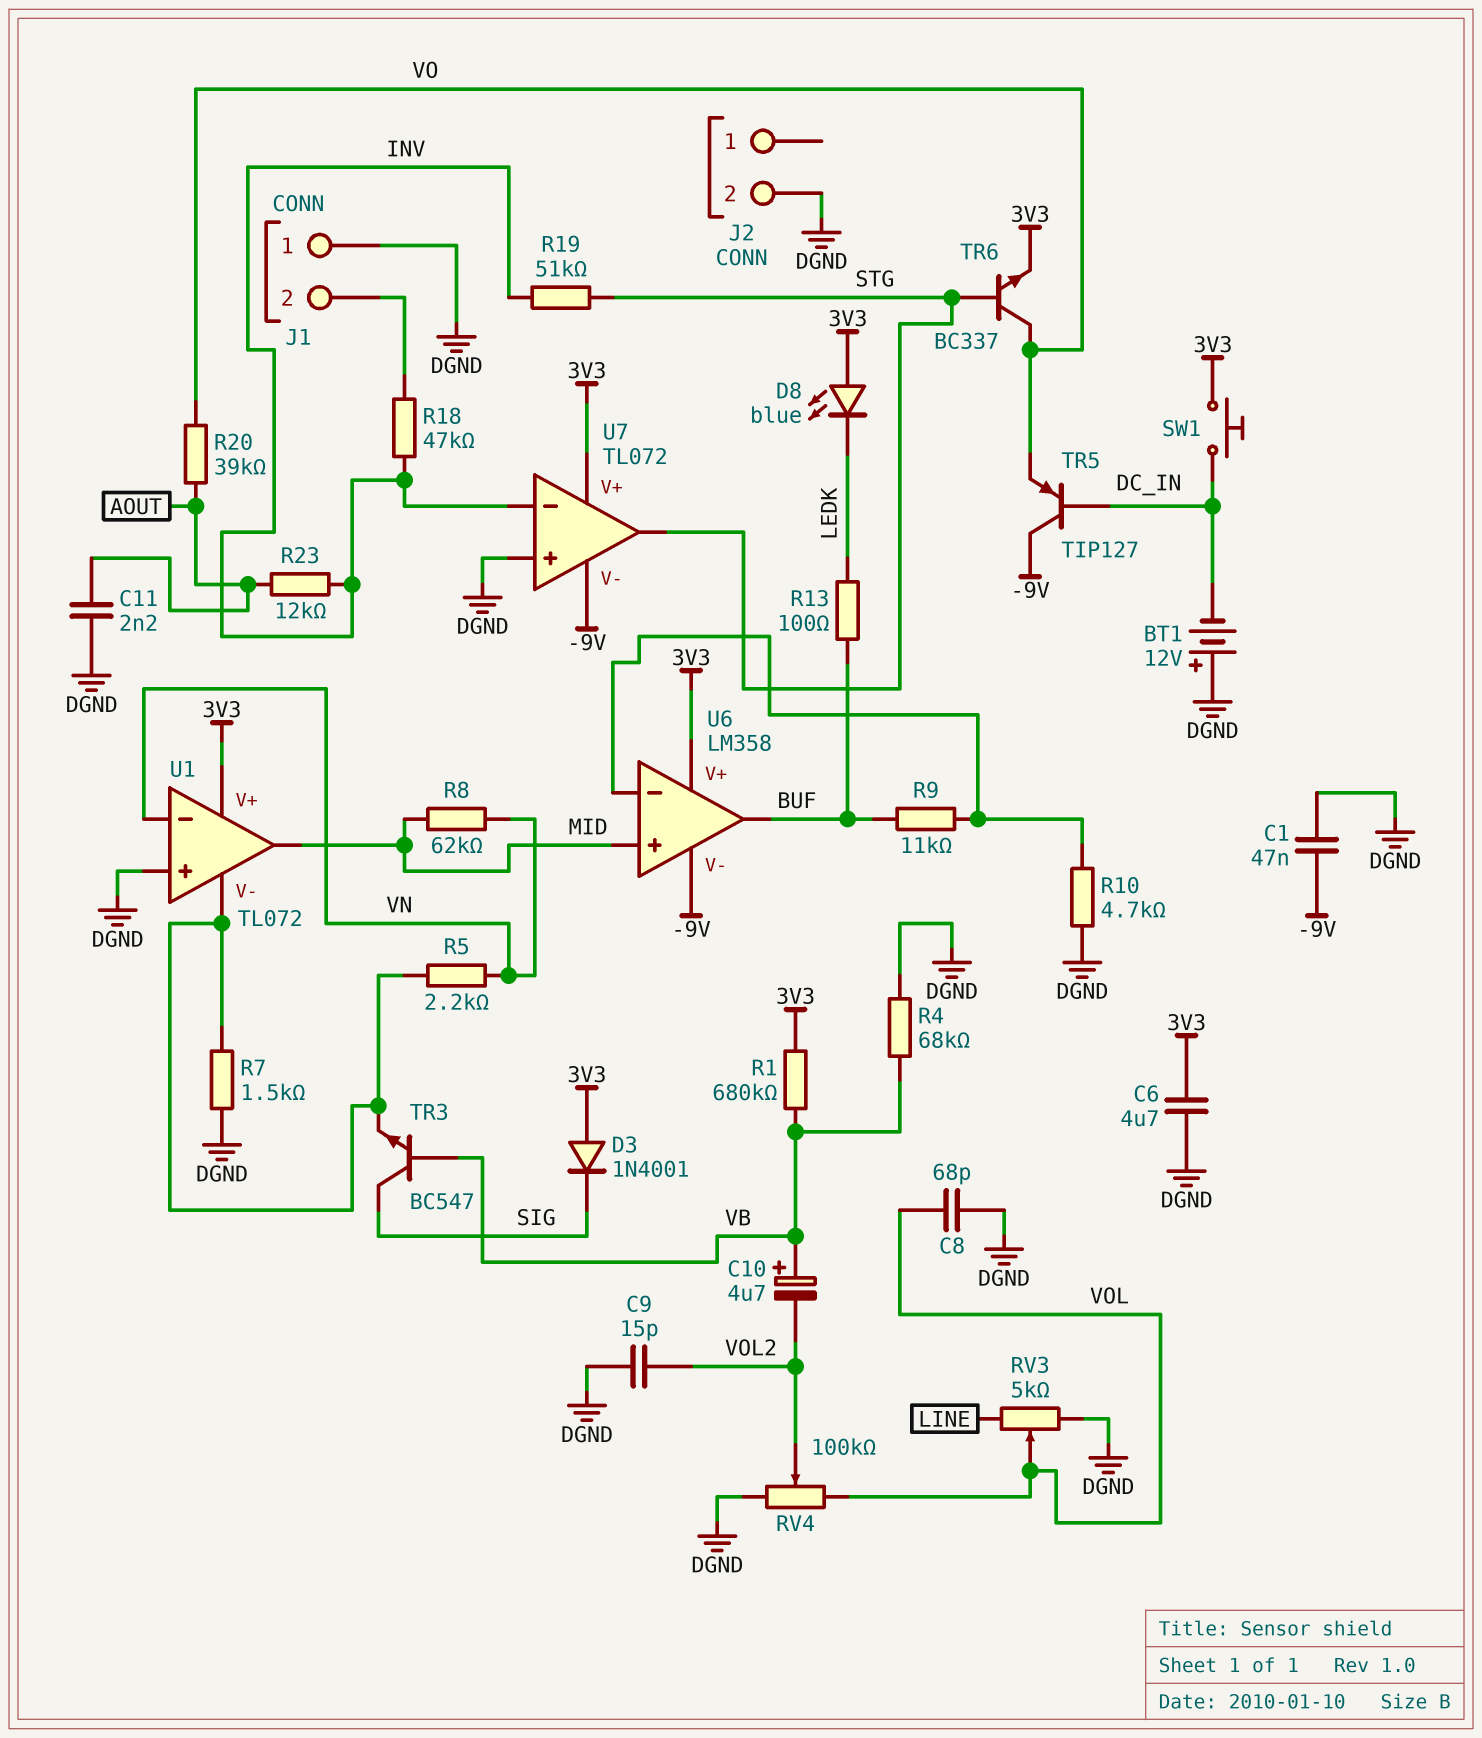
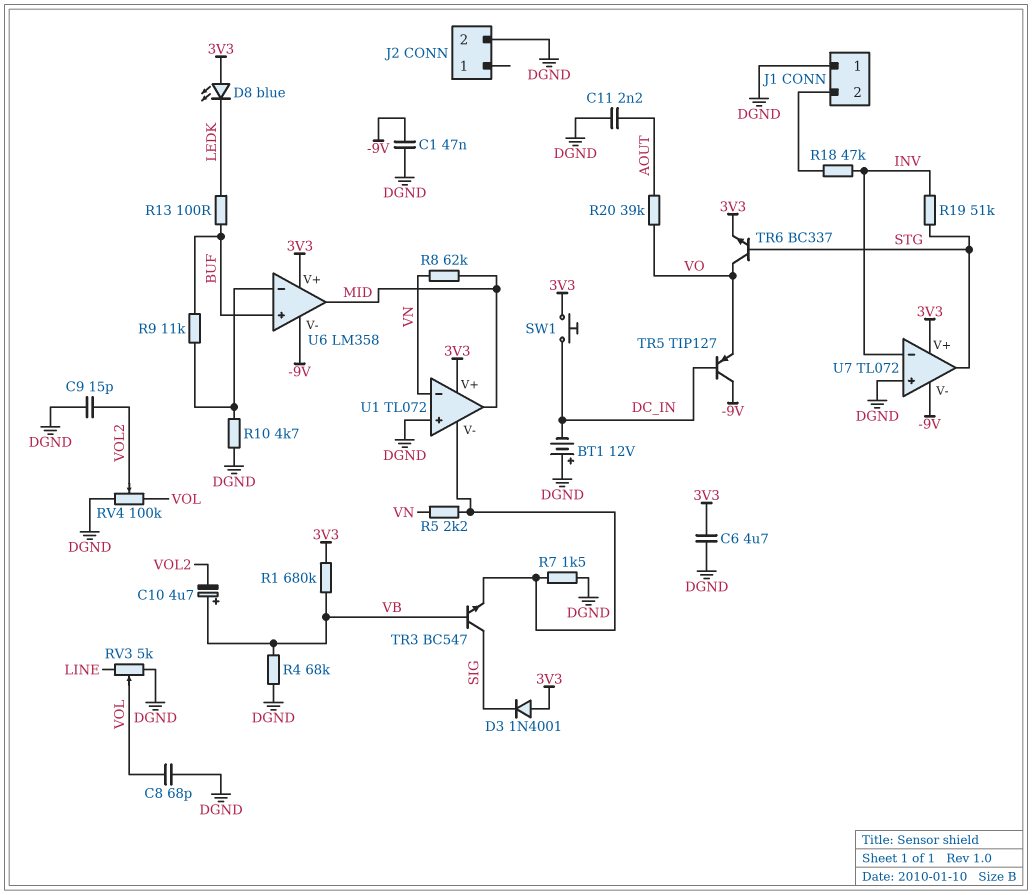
R23: 12k (AOUT, INV) -> none
U6 pin in+: MID -> BUF
U6 pin out: BUF -> MID

